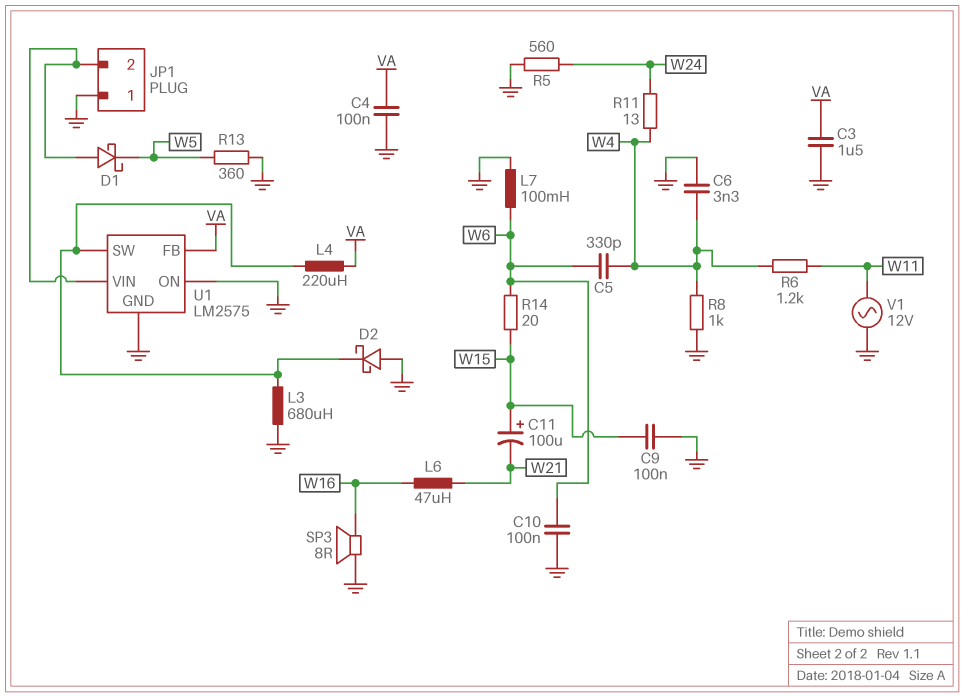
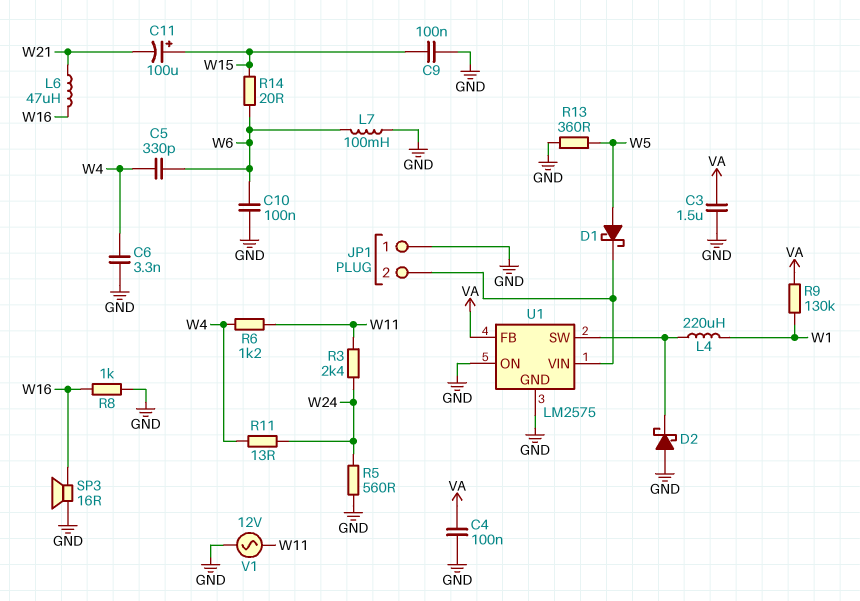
D1: schottky (A JP1/2, K W5) -> schottky (A W5, K JP1/2)
L3: 680uH (GND, U1/SW) -> none
L4: 220uH (U1/SW, VA) -> 220uH (U1/SW, W1)
R3: none -> 2.4k (W11, W24)
R8: 1k (GND, W4) -> 1k (GND, W16)
R9: none -> 130k (VA, W1)
SP3: speaker 8R (GND, W16) -> speaker 16R (GND, W16)

